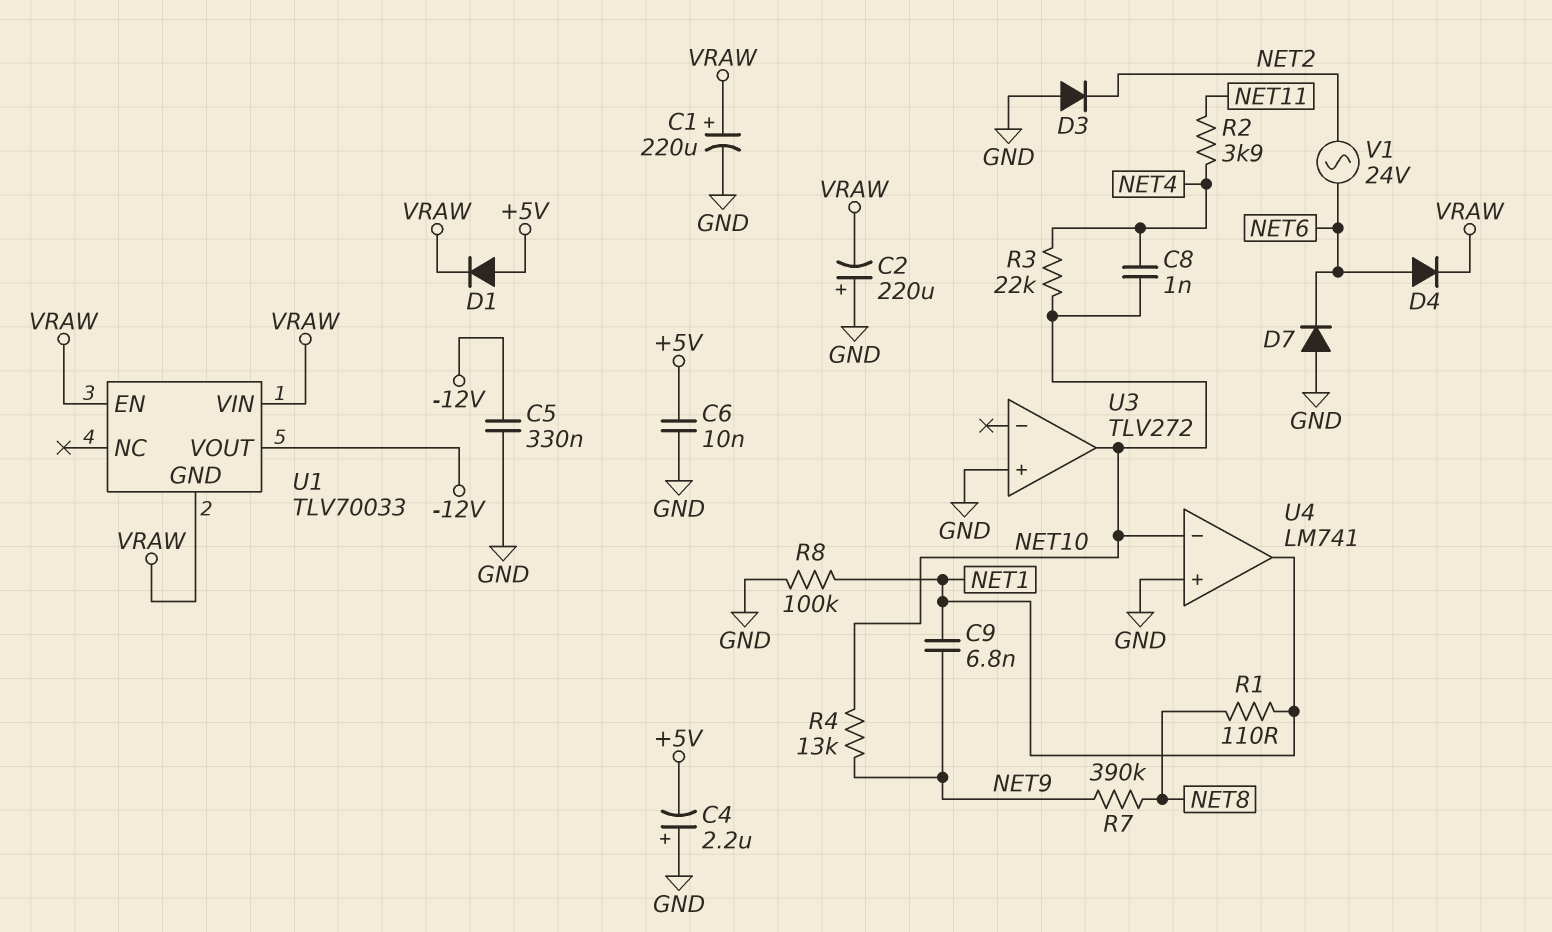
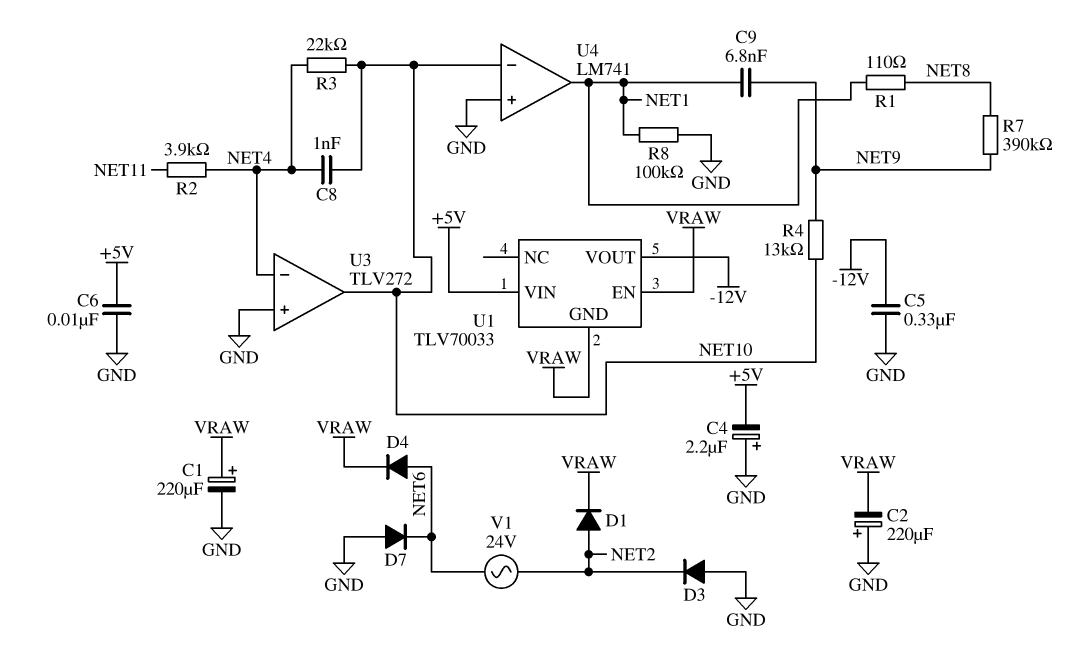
D1: diode (A +5V, K VRAW) -> diode (A NET2, K VRAW)
U1 pin VIN: VRAW -> +5V
U3 pin in-: none -> NET4

